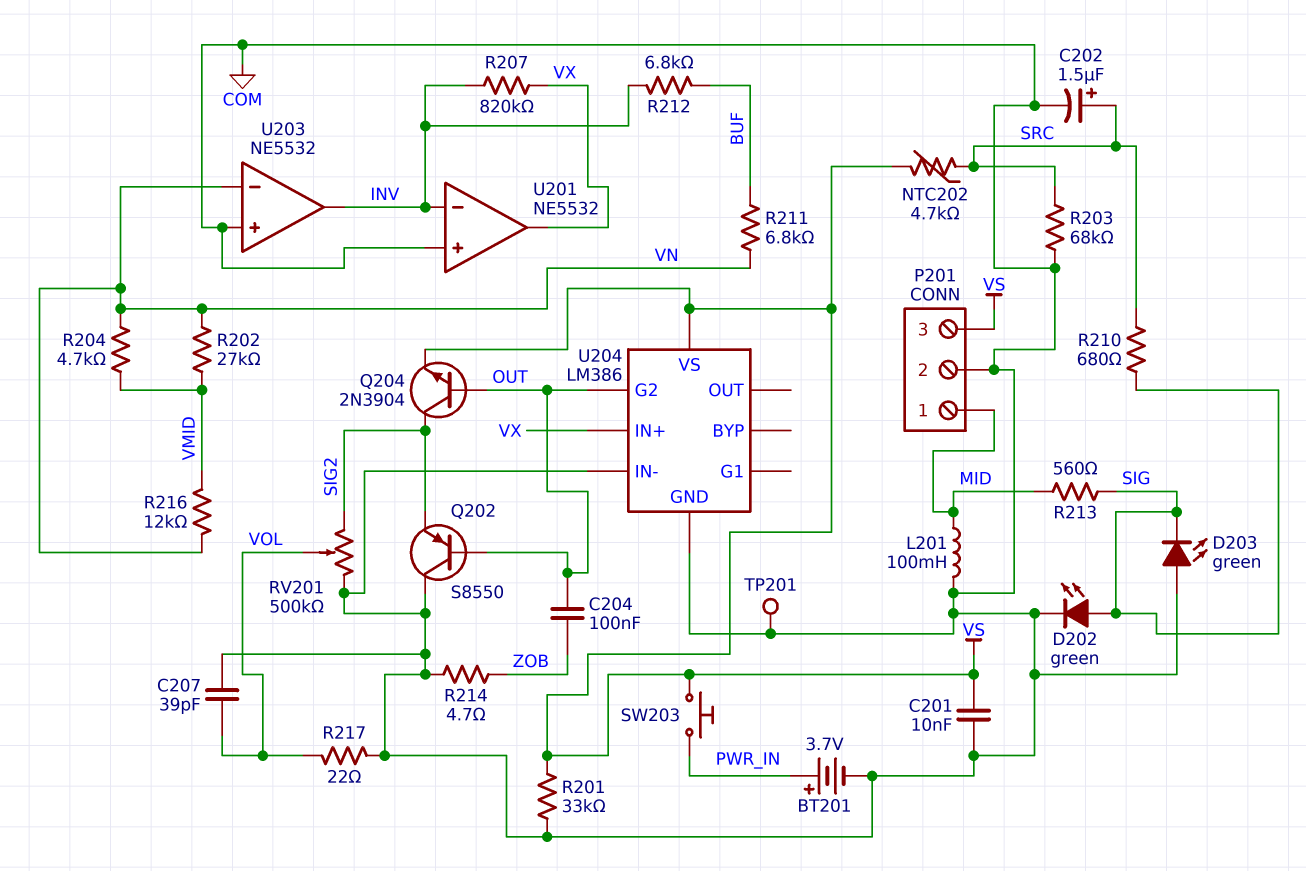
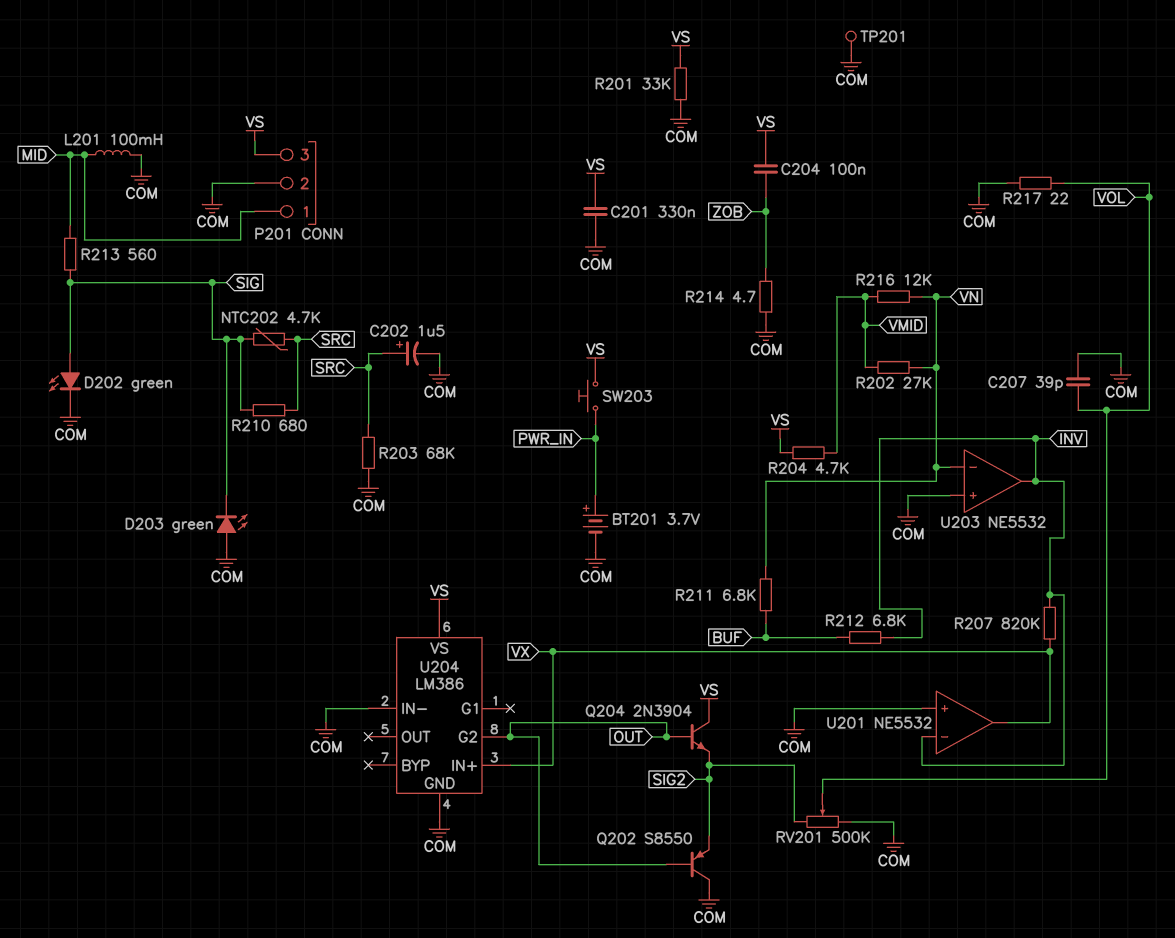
C201: 10nF (COM, VS) -> 330nF (COM, VS)
C204: 100nF (OUT, ZOB) -> 100nF (VS, ZOB)
NTC202: 4.7k (SRC, VS) -> 4.7k (SIG, SRC)
Q204: NPN 2N3904 (B OUT, C SIG2, E VS) -> NPN 2N3904 (B OUT, C VS, E SIG2)
R204: 4.7k (VMID, VN) -> 4.7k (VMID, VS)

